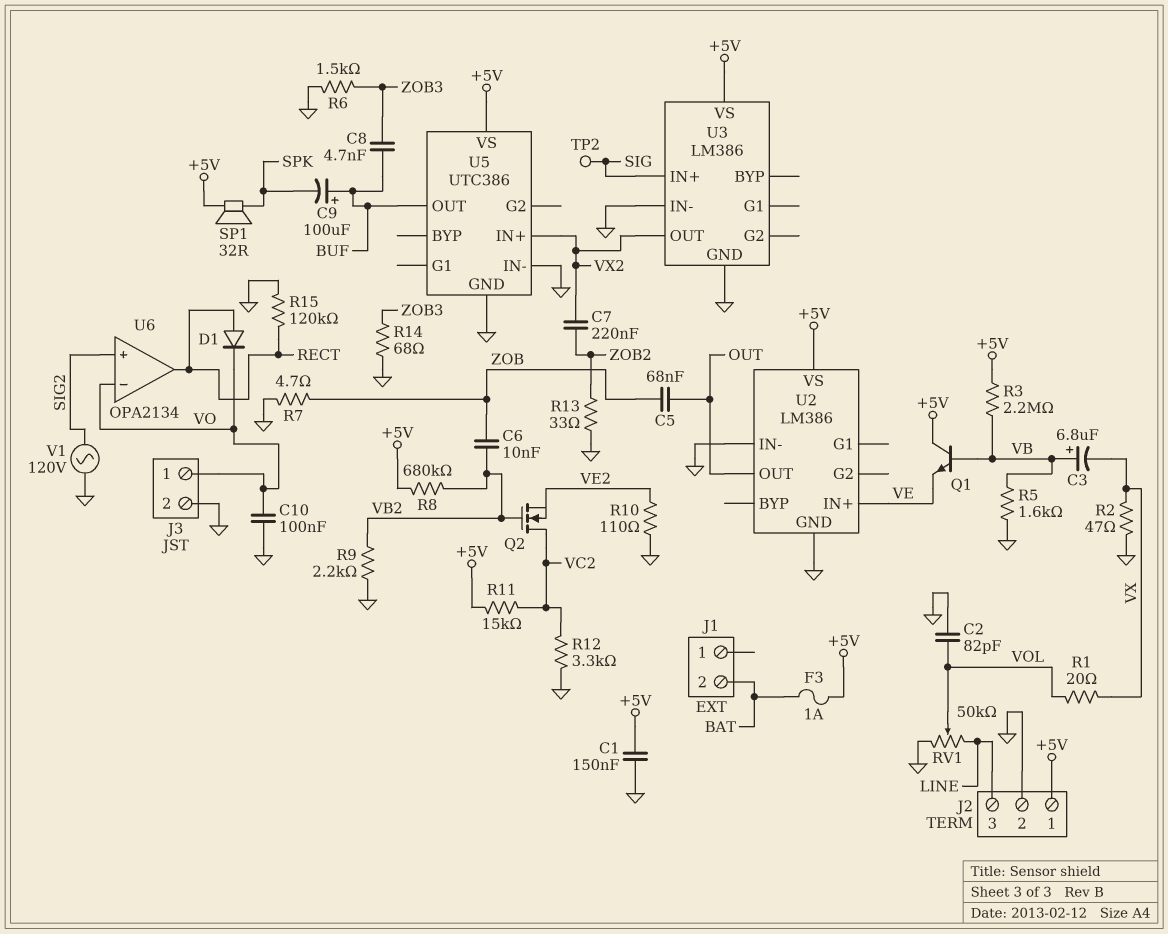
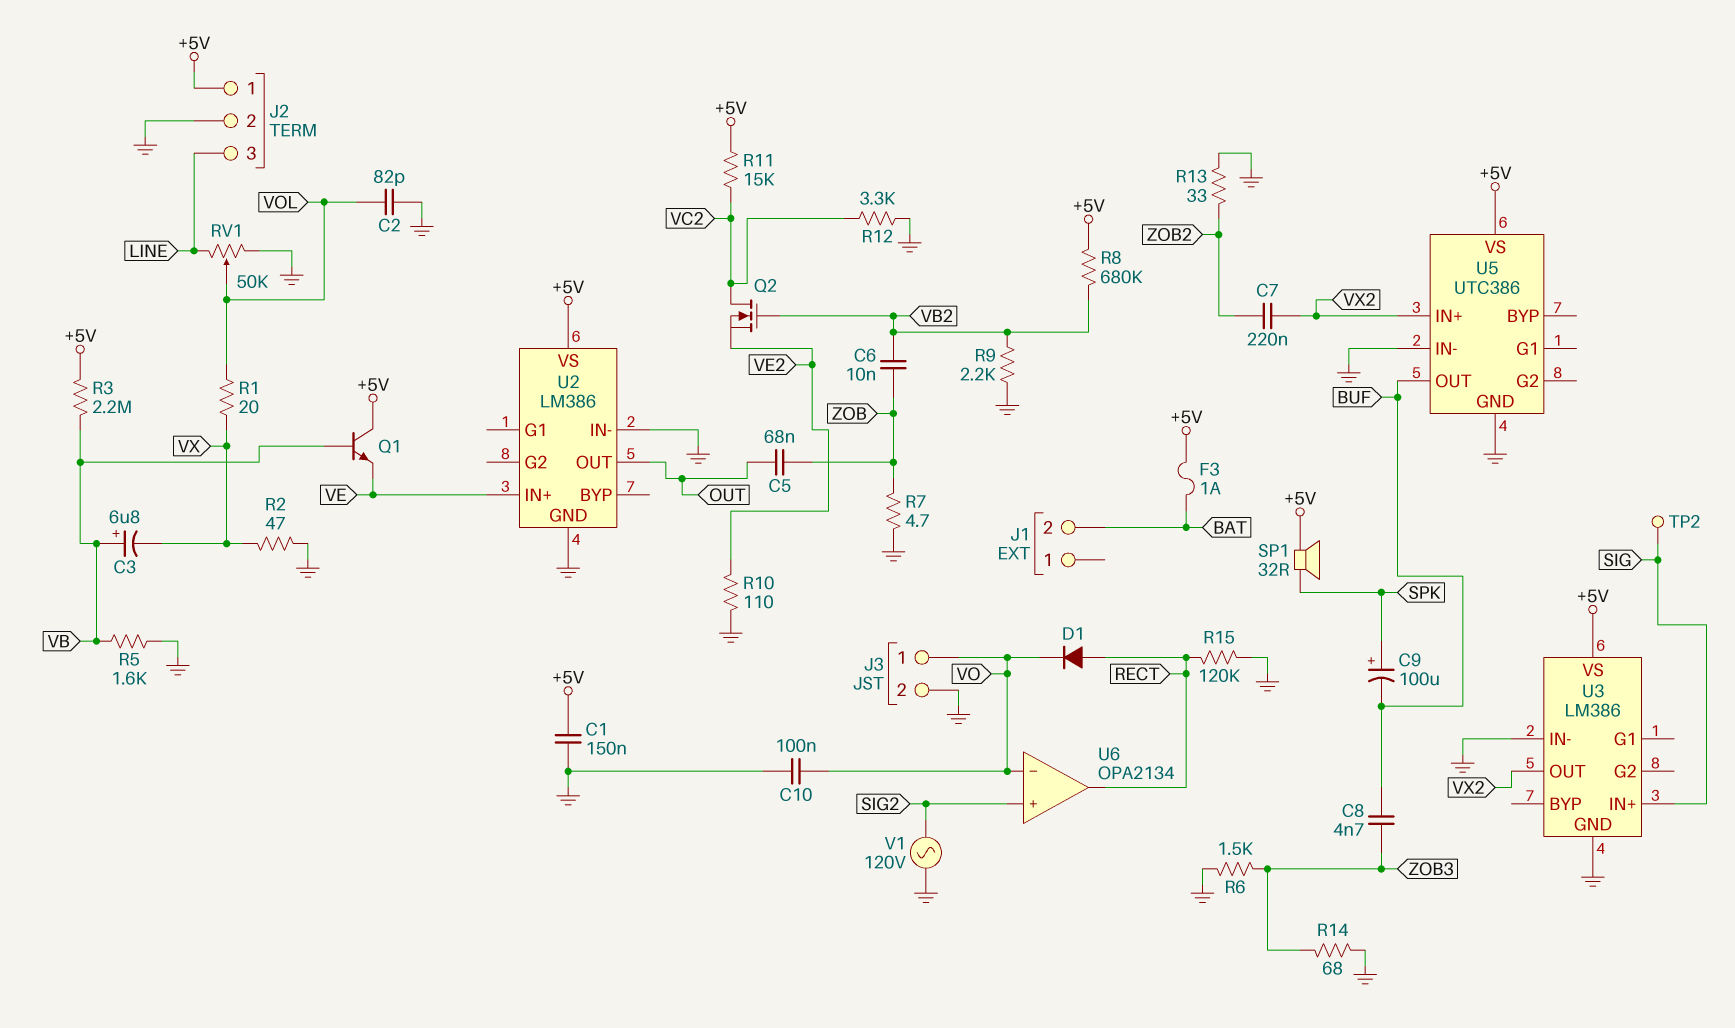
C9: 100uF (plus BUF, minus SPK) -> 100uF (plus SPK, minus BUF)

